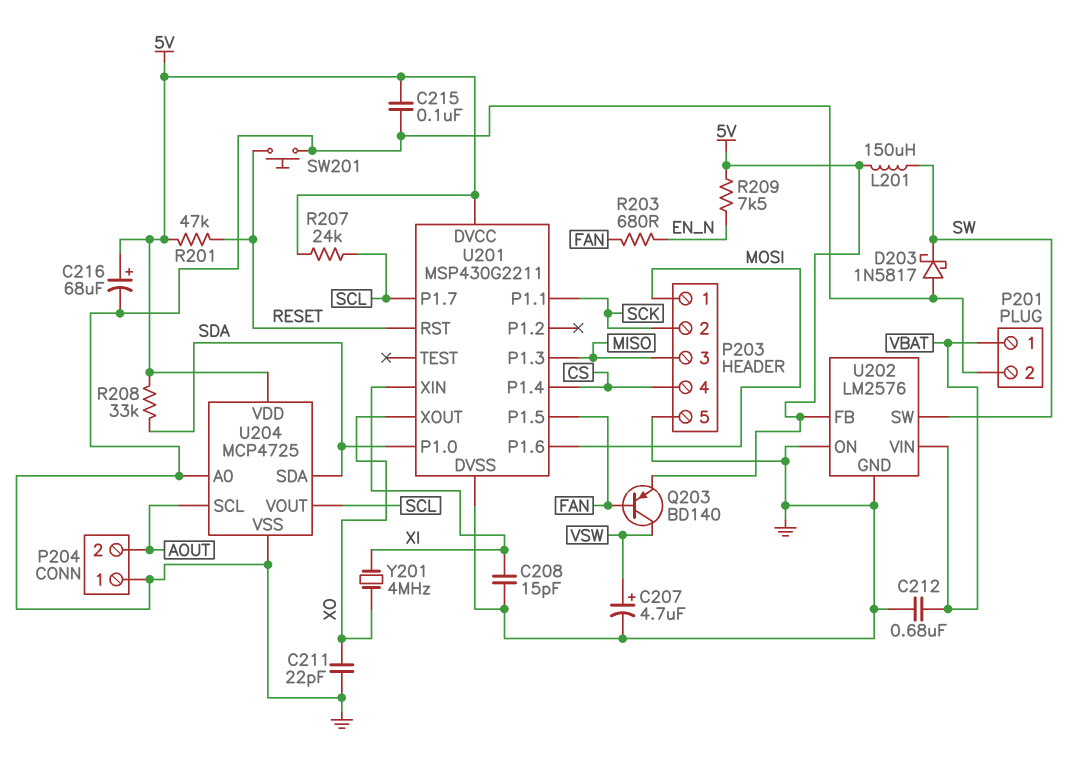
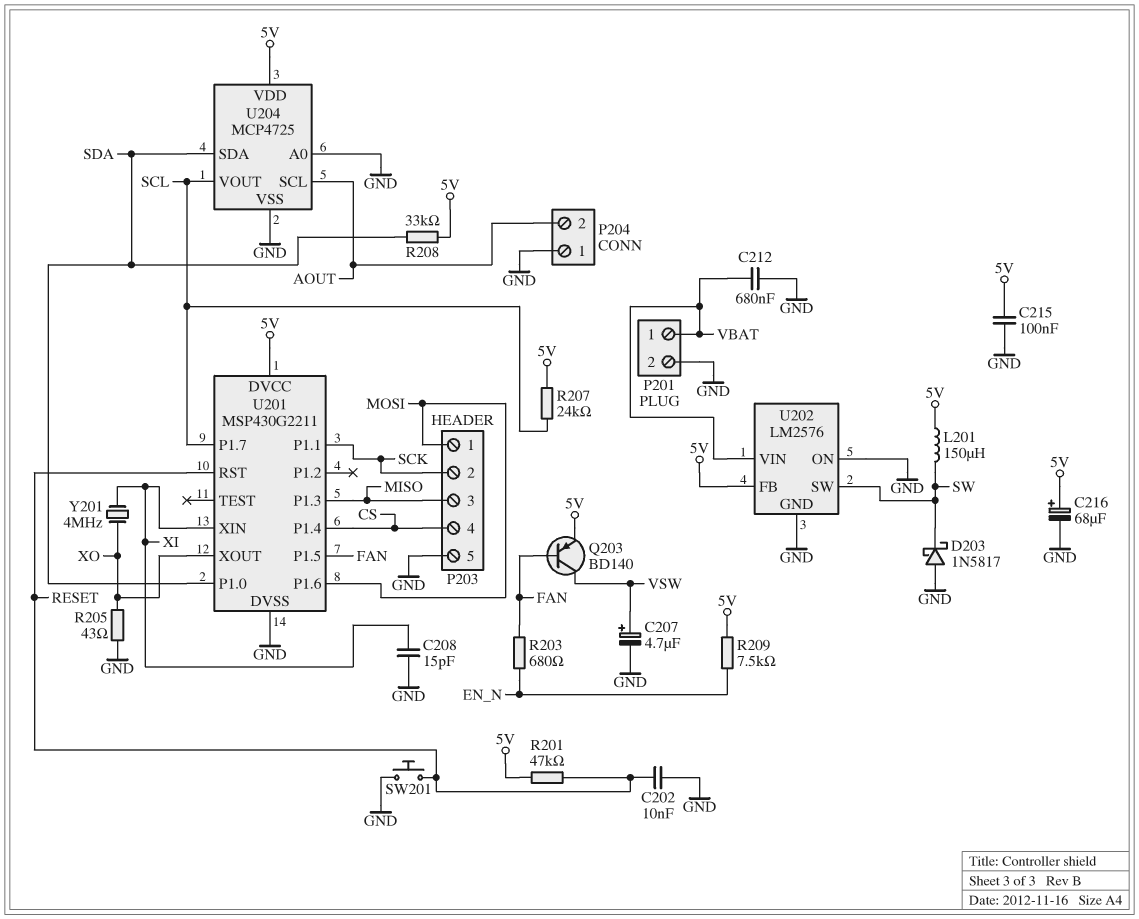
C202: none -> 10nF (GND, RESET)
C211: 22pF (GND, XO) -> none
R205: none -> 43 (GND, XO)

